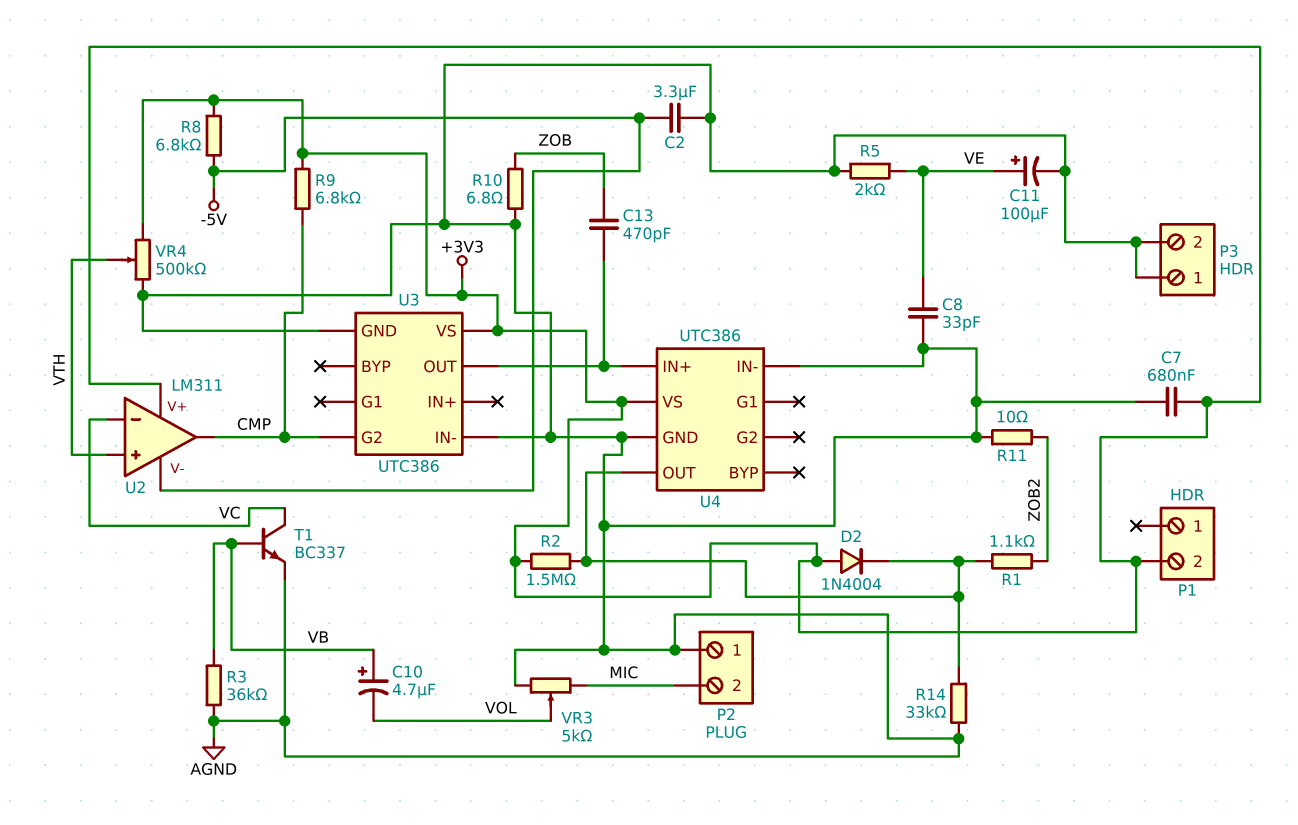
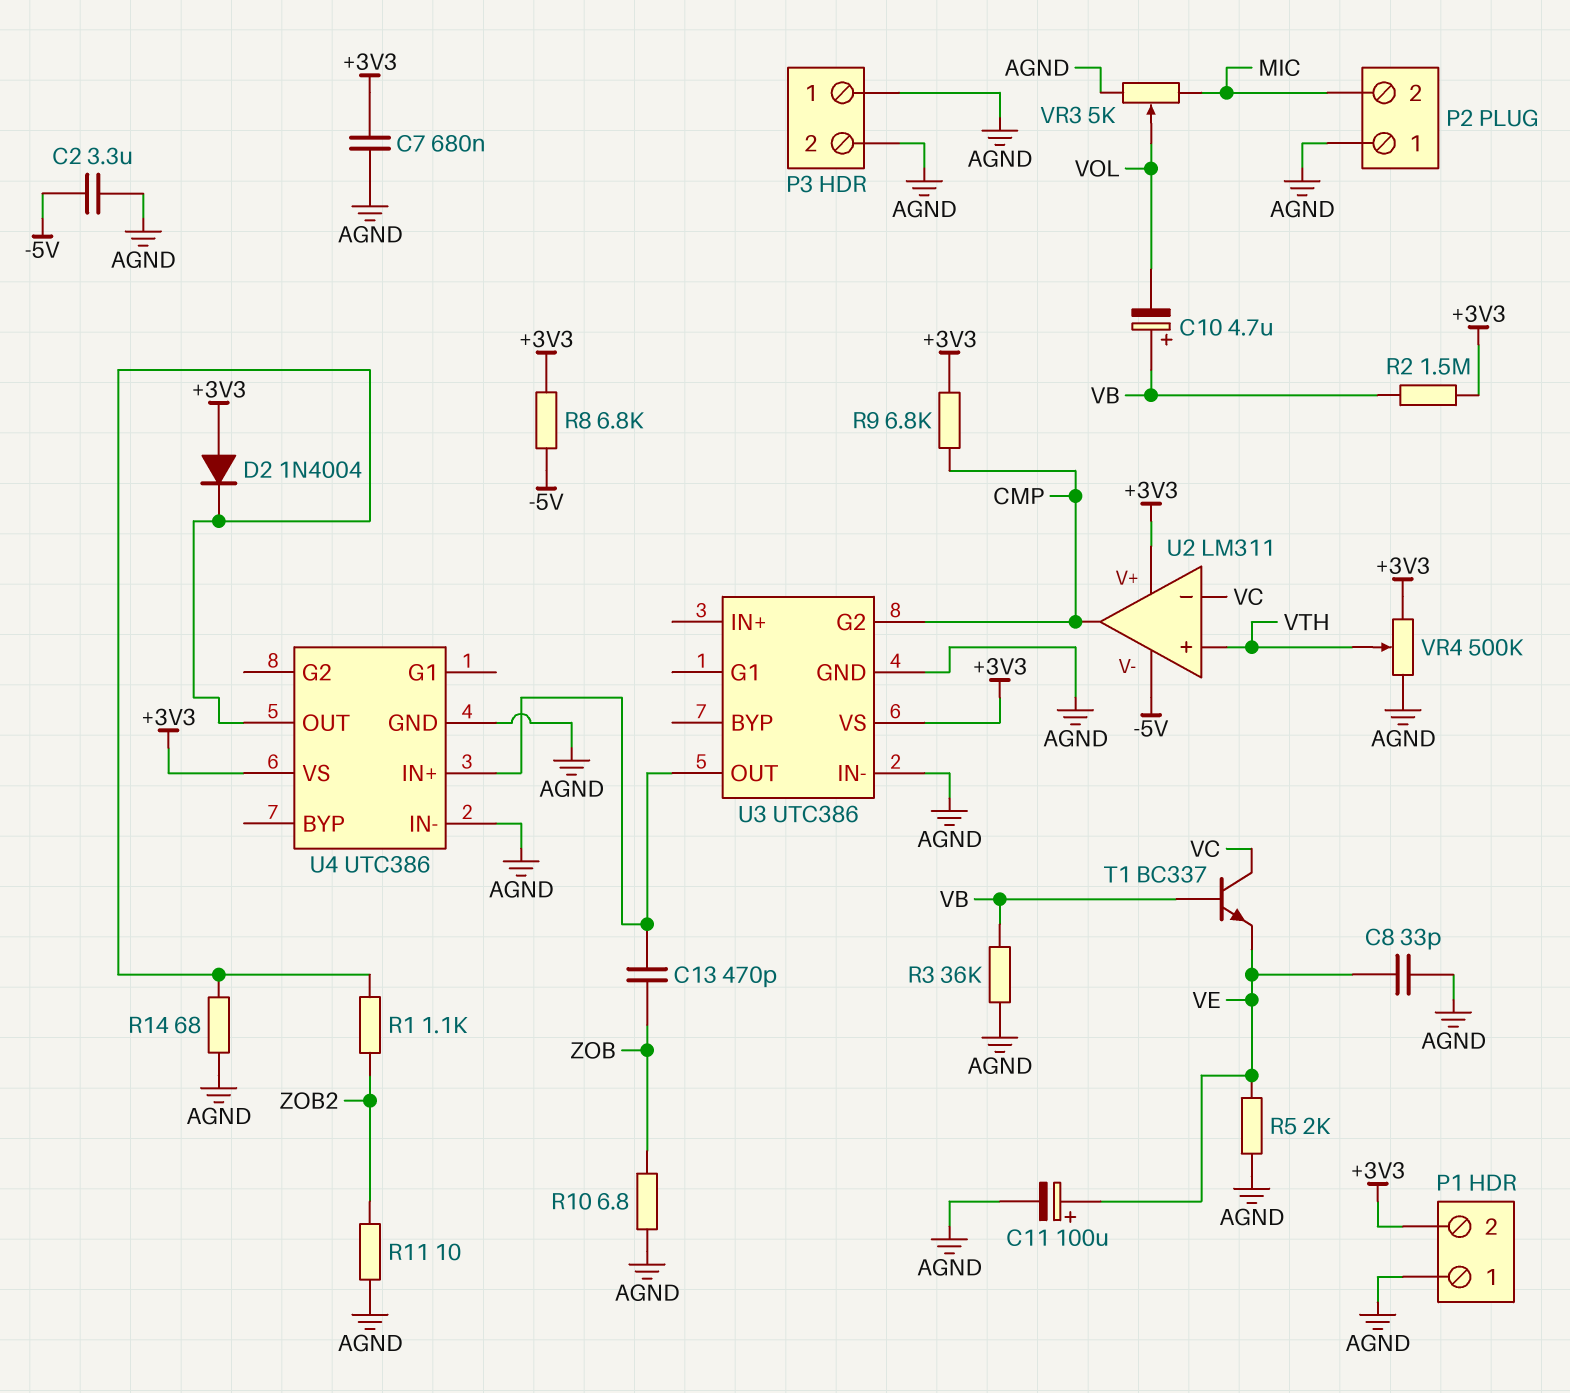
P1 pin 1: none -> AGND
R2: 1.5M (+3V3, U4/OUT) -> 1.5M (+3V3, VB)
R14: 33k (AGND, U4/OUT) -> 68 (AGND, U4/OUT)
T1: NPN BC337 (B VB, C VC, E AGND) -> NPN BC337 (B VB, C VC, E VE)

